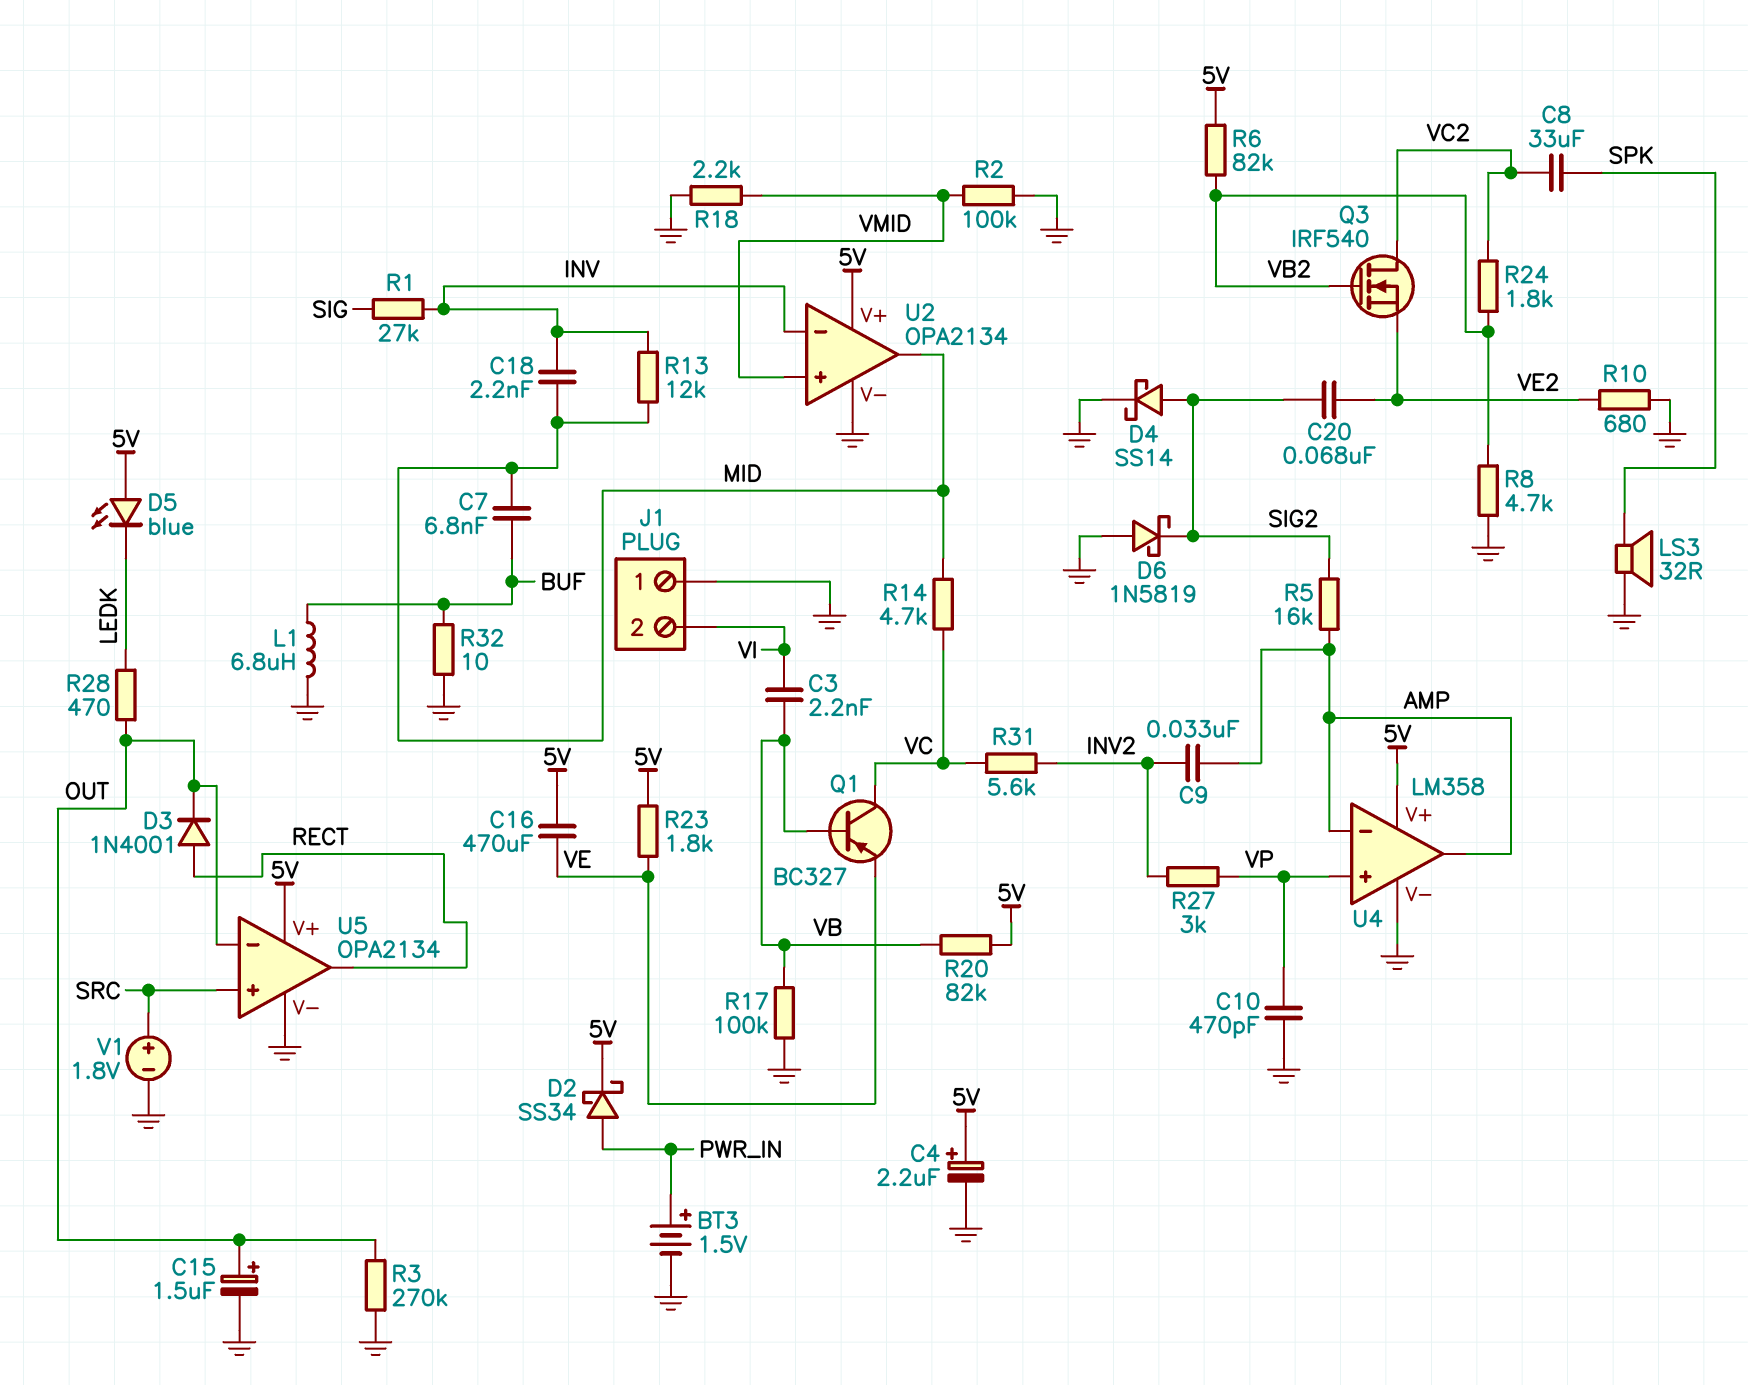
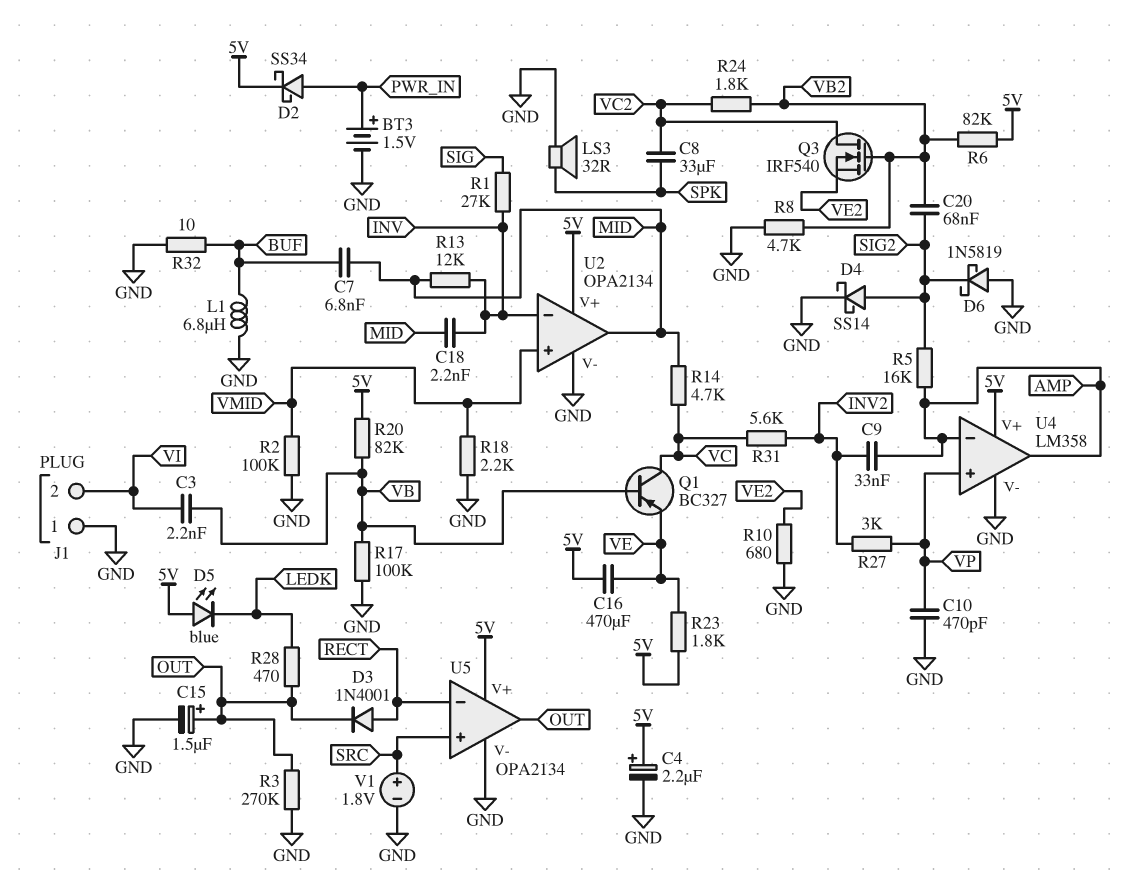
C20: 68nF (SIG2, VE2) -> 68nF (SIG2, VB2)
U5 pin in-: OUT -> RECT
U5 pin out: RECT -> OUT

